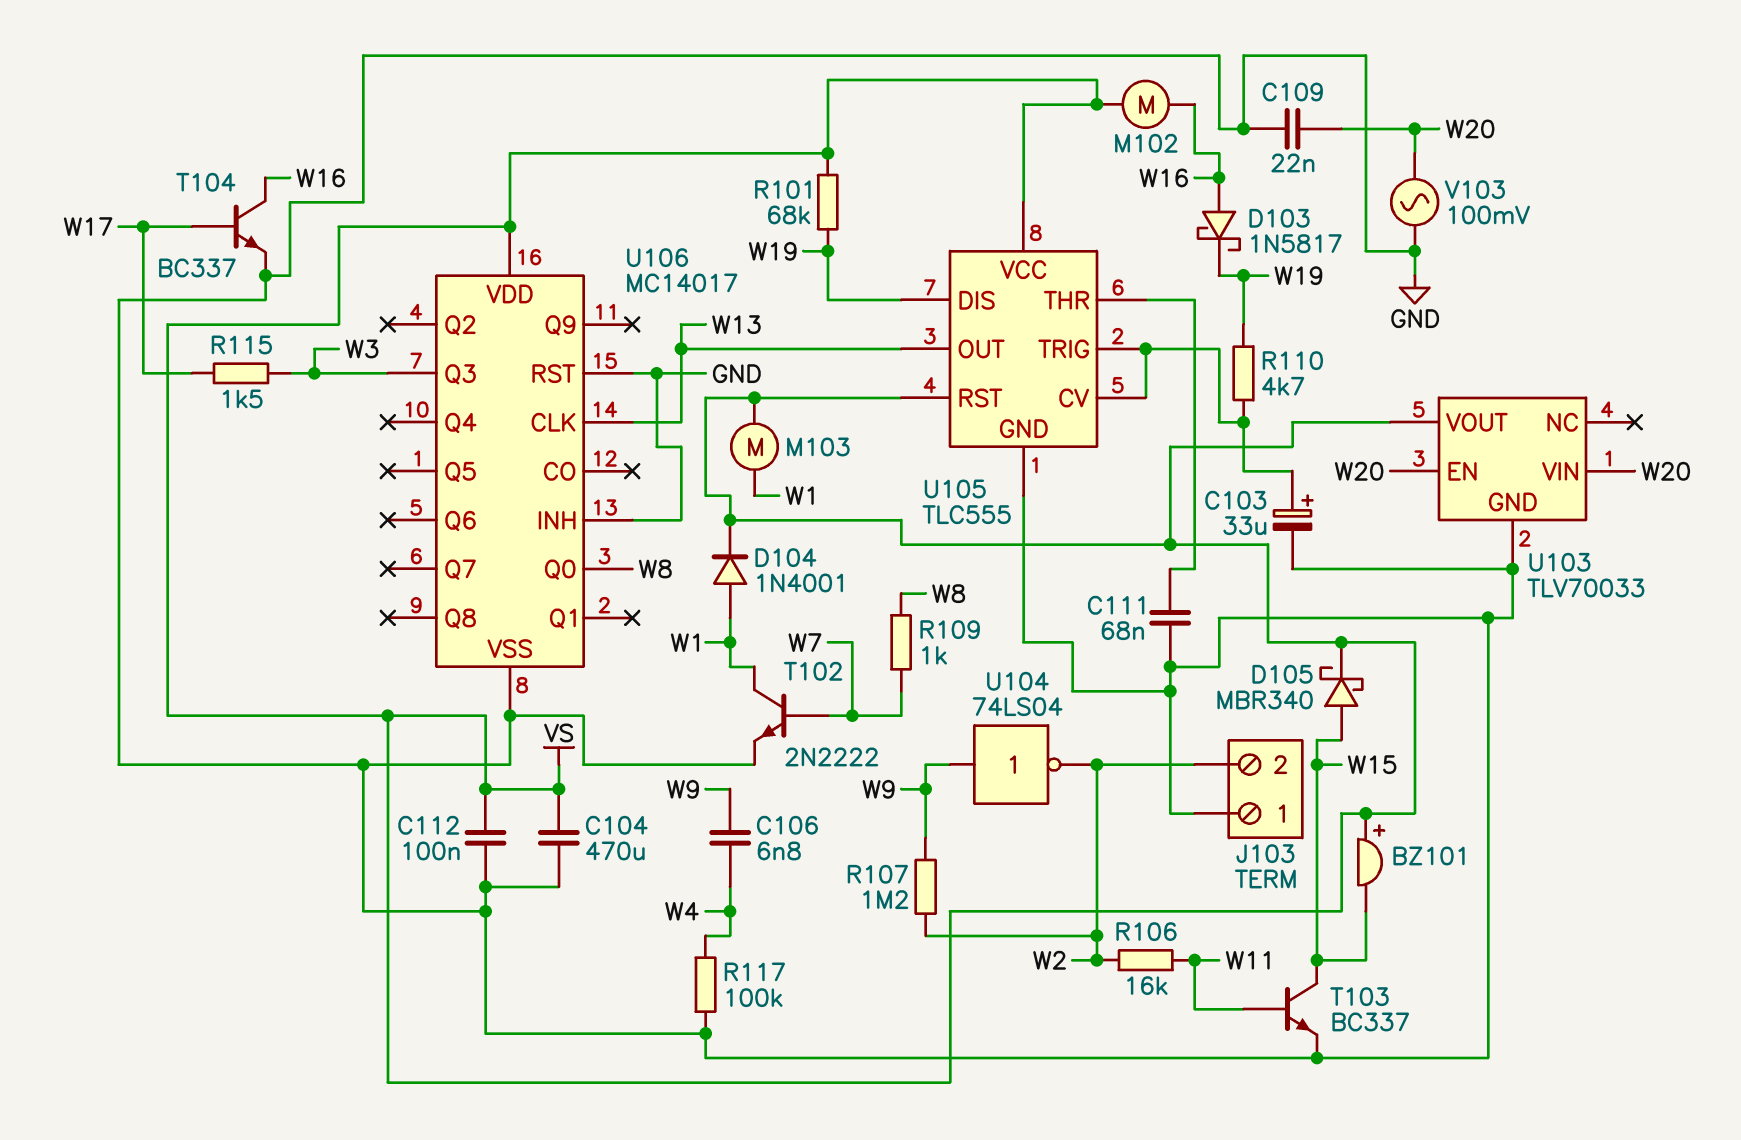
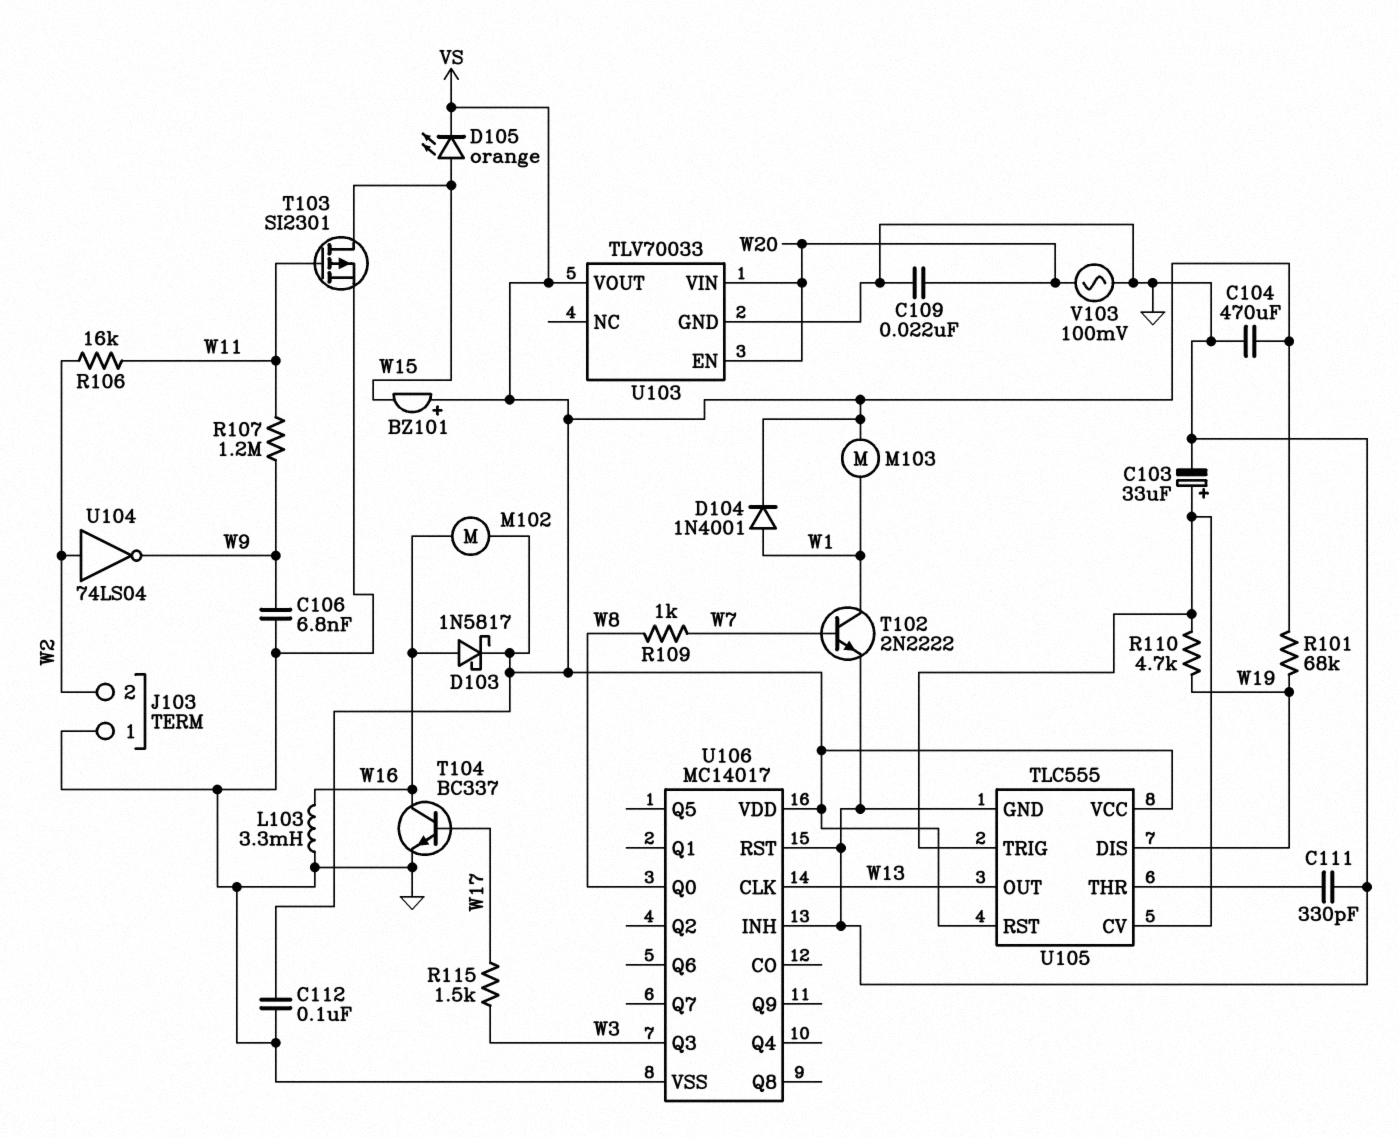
C106: 6.8nF (W4, W9) -> 6.8nF (GND, W9)
C111: 68nF (GND, U105/THR) -> 330pF (GND, U105/THR)
D103: schottky 1N5817 (A W16, K W19) -> schottky 1N5817 (A W16, K VS)
D105: schottky MBR340 (A W15, K VS) -> LED orange (A W15, K VS)
L103: none -> 3.3mH (GND, W16)
R107: 1.2M (W2, W9) -> 1.2M (W9, W11)
R117: 100k (GND, W4) -> none
T103: NPN BC337 (B W11, C W15, E GND) -> PMOS SI2301 (G W11, D W15, S GND)
U104: NOT 74LS04 (in W9, out W2) -> NOT 74LS04 (in W2, out W9)

